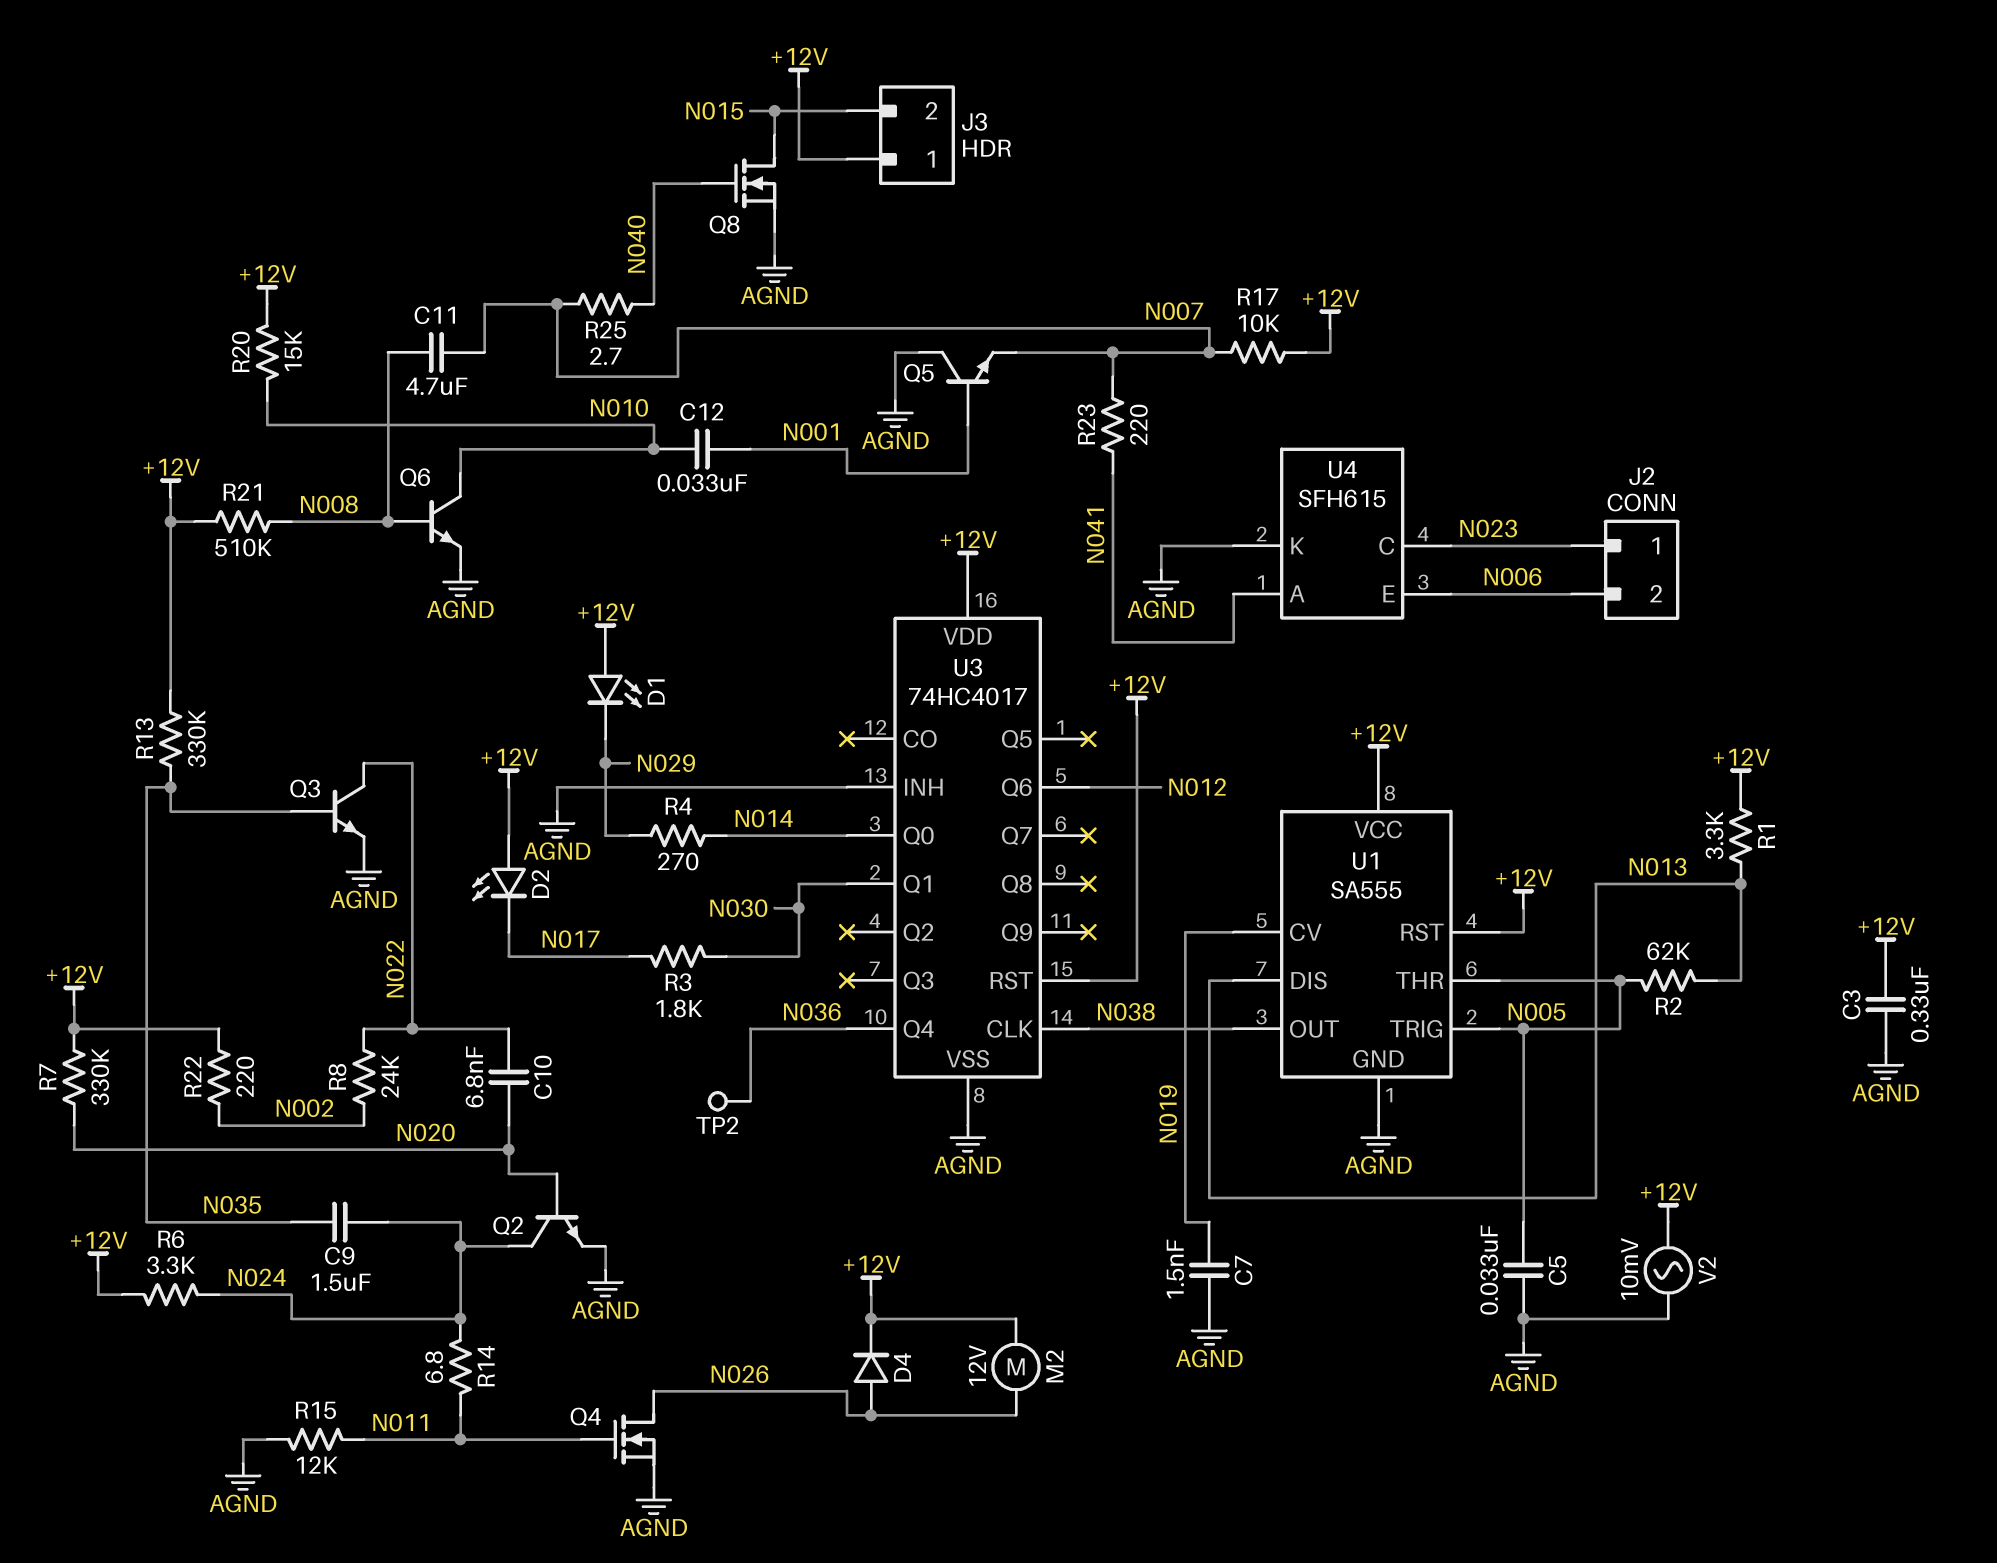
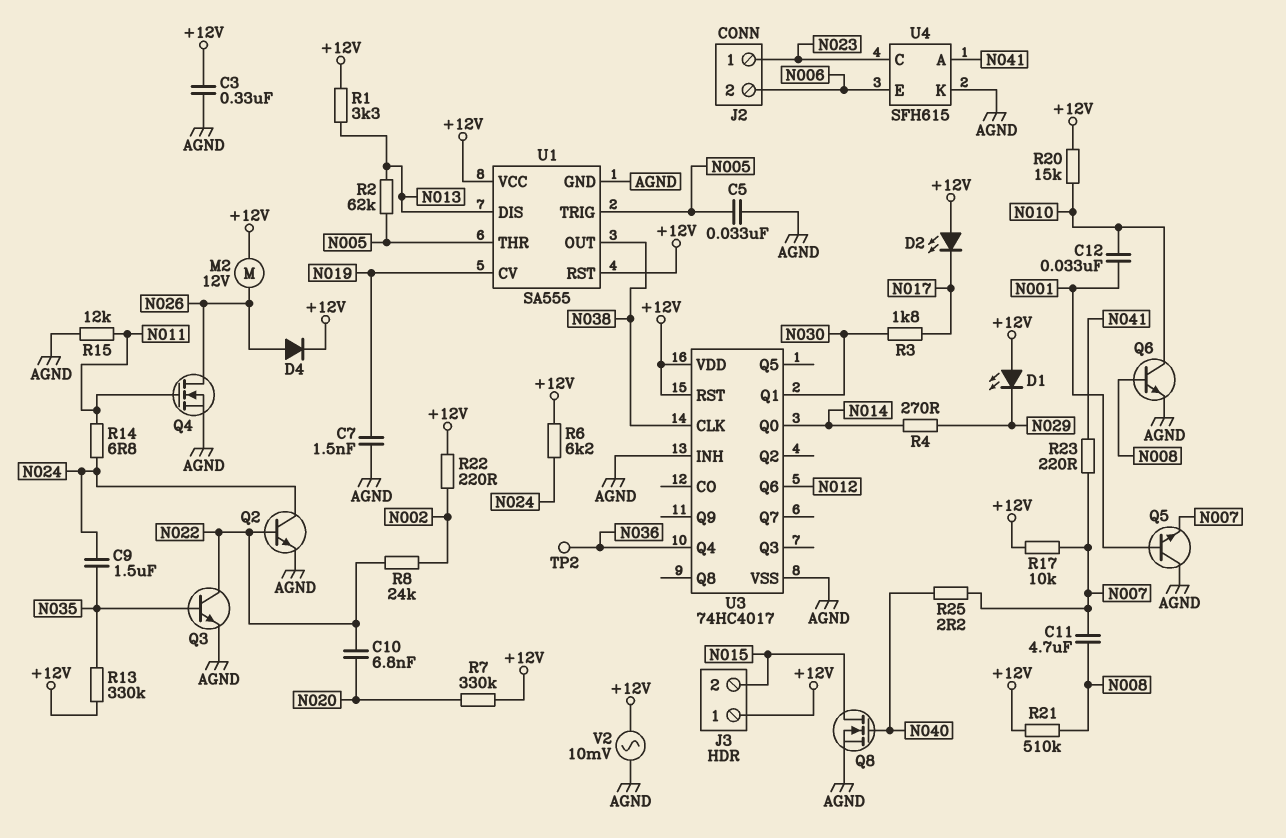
Q2: NPN (B N020, C N024, E AGND) -> NPN (B N022, C N024, E AGND)
R6: 3.3k (+12V, N024) -> 6.2k (+12V, N024)
R25: 2.7 (N007, N040) -> 2.2 (N007, N040)

